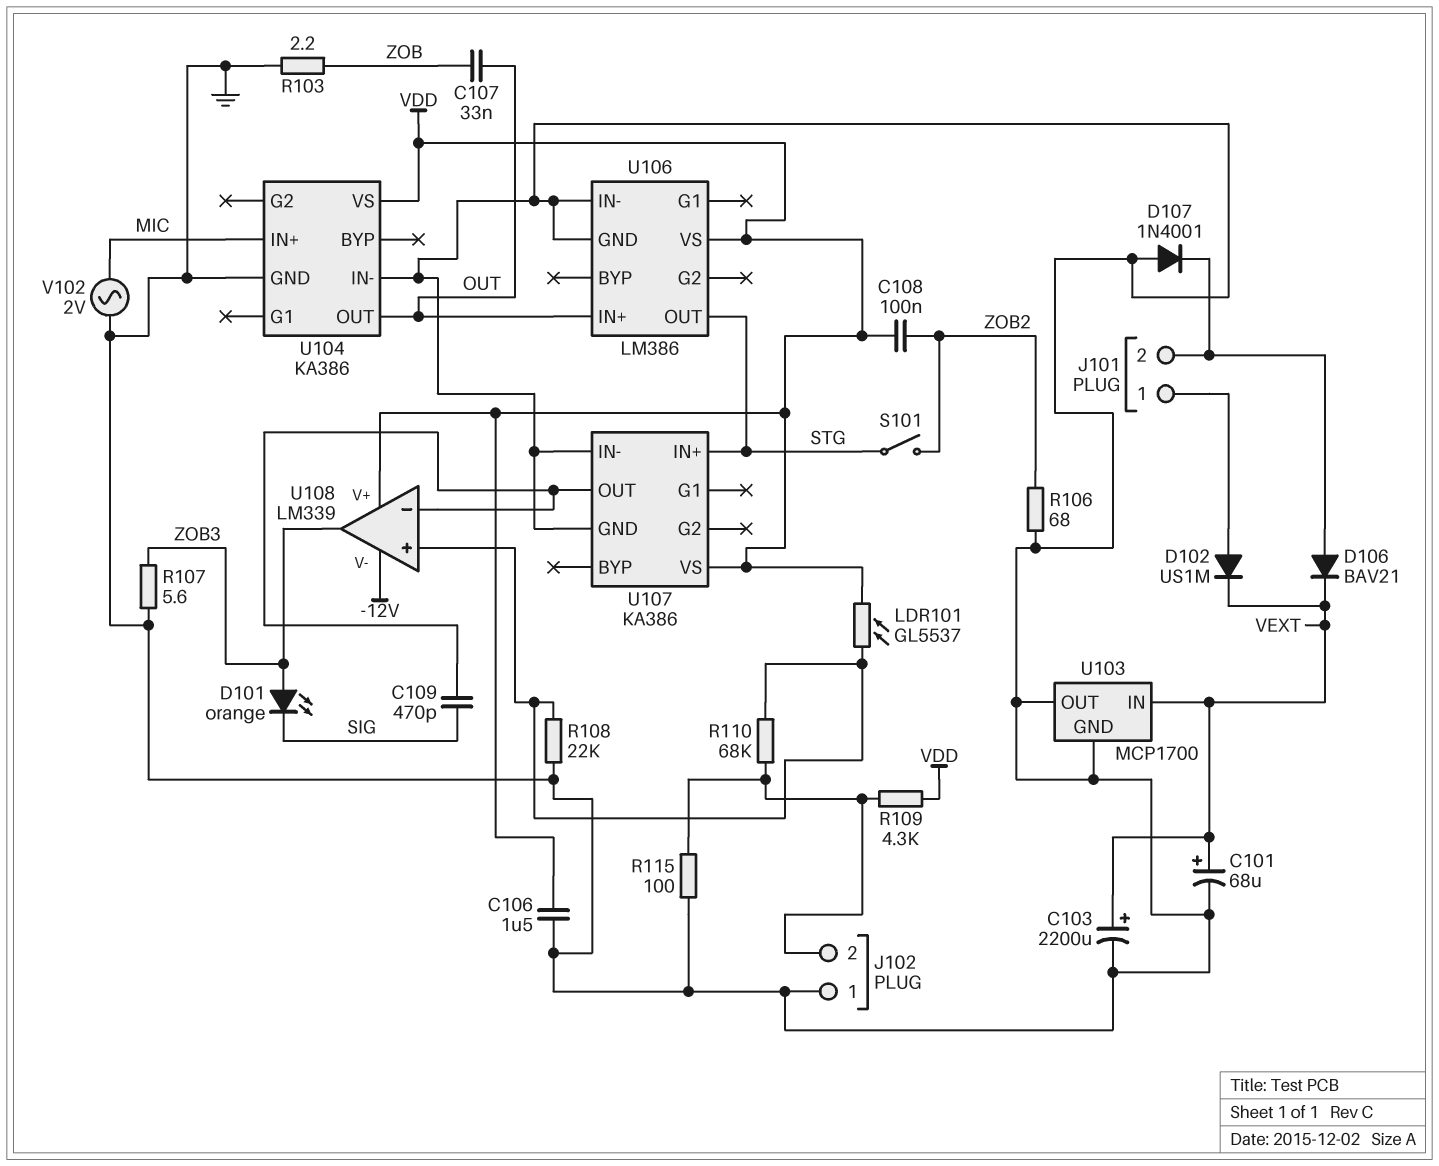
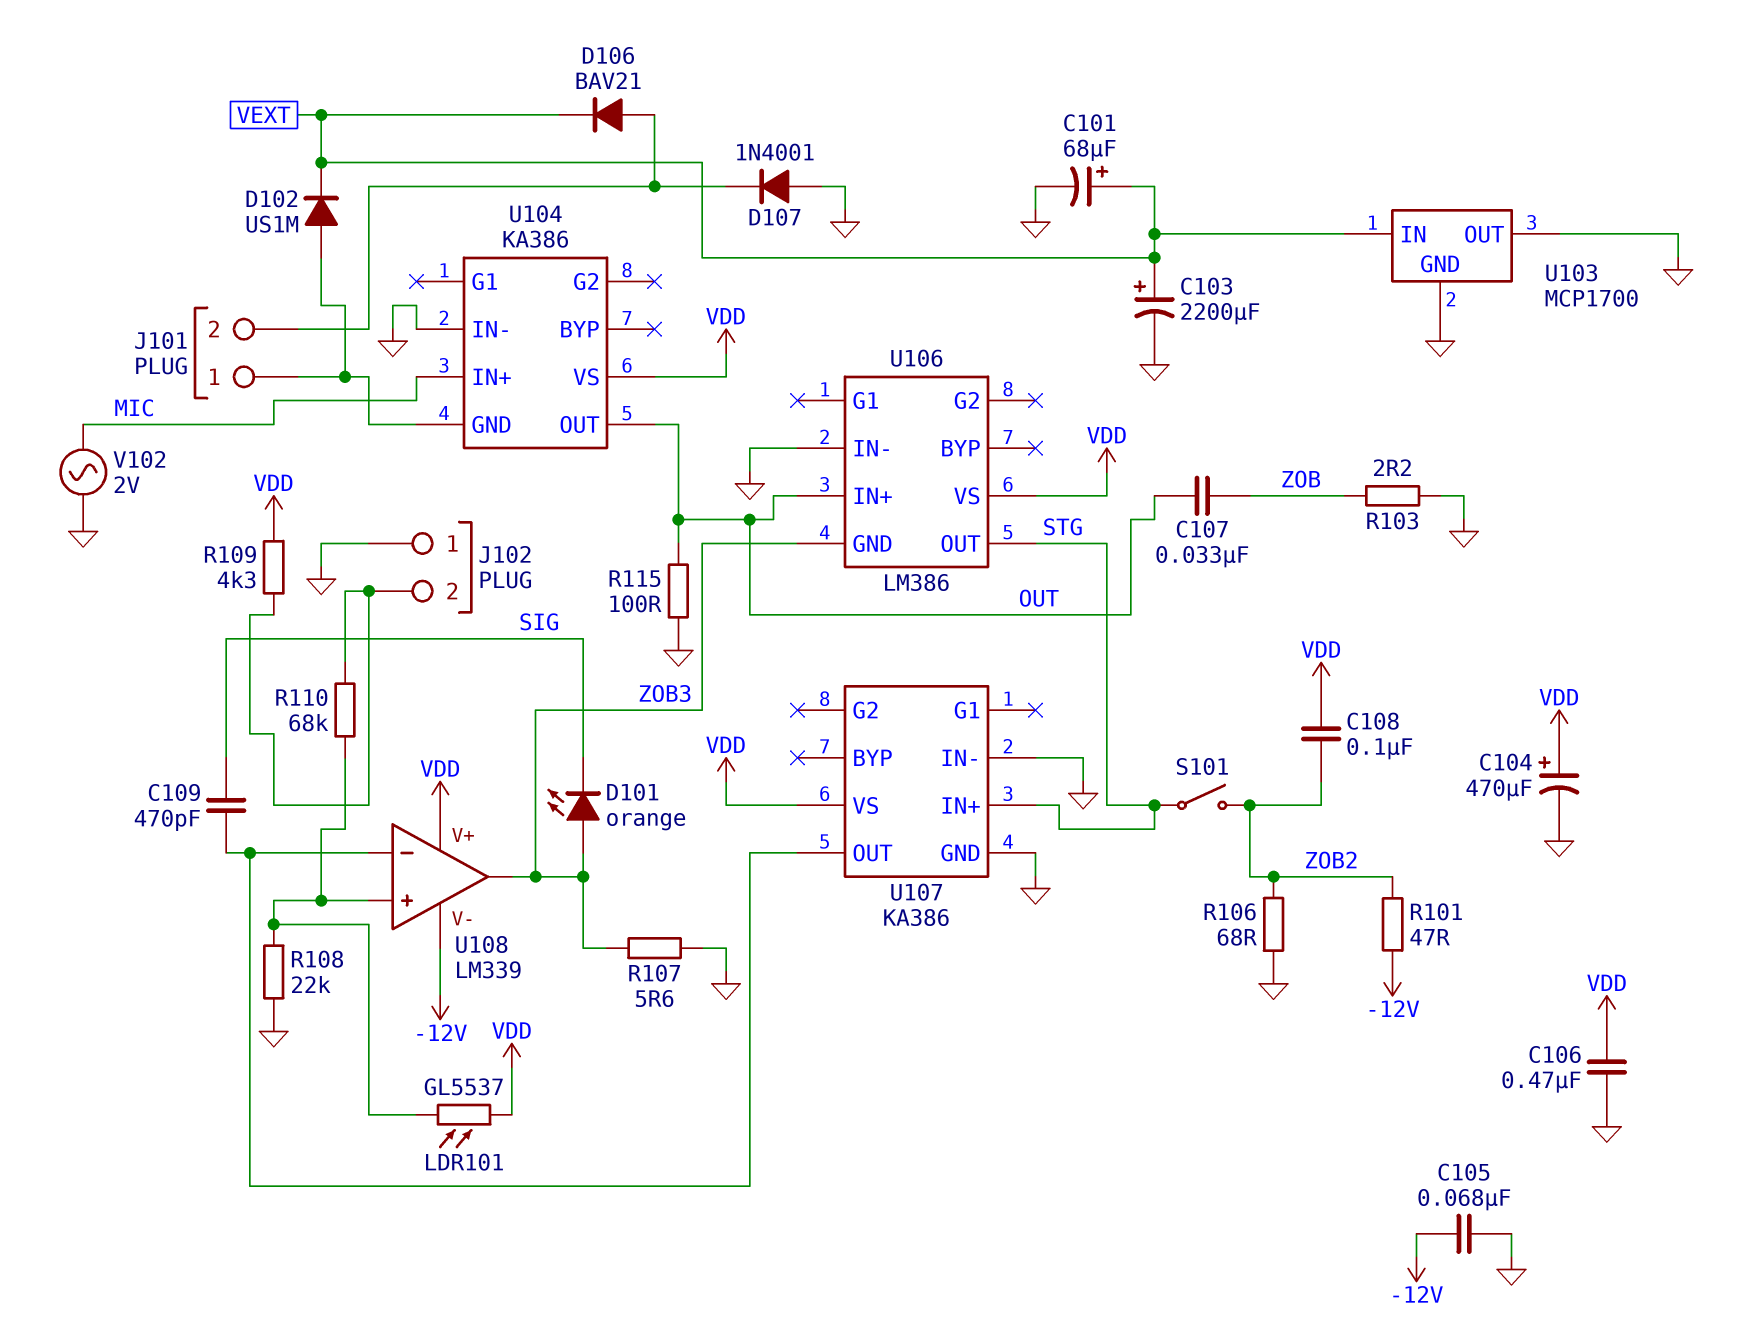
C104: none -> 470uF (plus VDD, minus GND)
C105: none -> 68nF (-12V, GND)
C106: 1.5uF (GND, VDD) -> 470nF (GND, VDD)
R101: none -> 47 (-12V, ZOB2)
R115: 100 (GND, J102/2) -> 100 (GND, OUT)
U104 pin GND: GND -> J101/1
U106 pin GND: GND -> ZOB3

